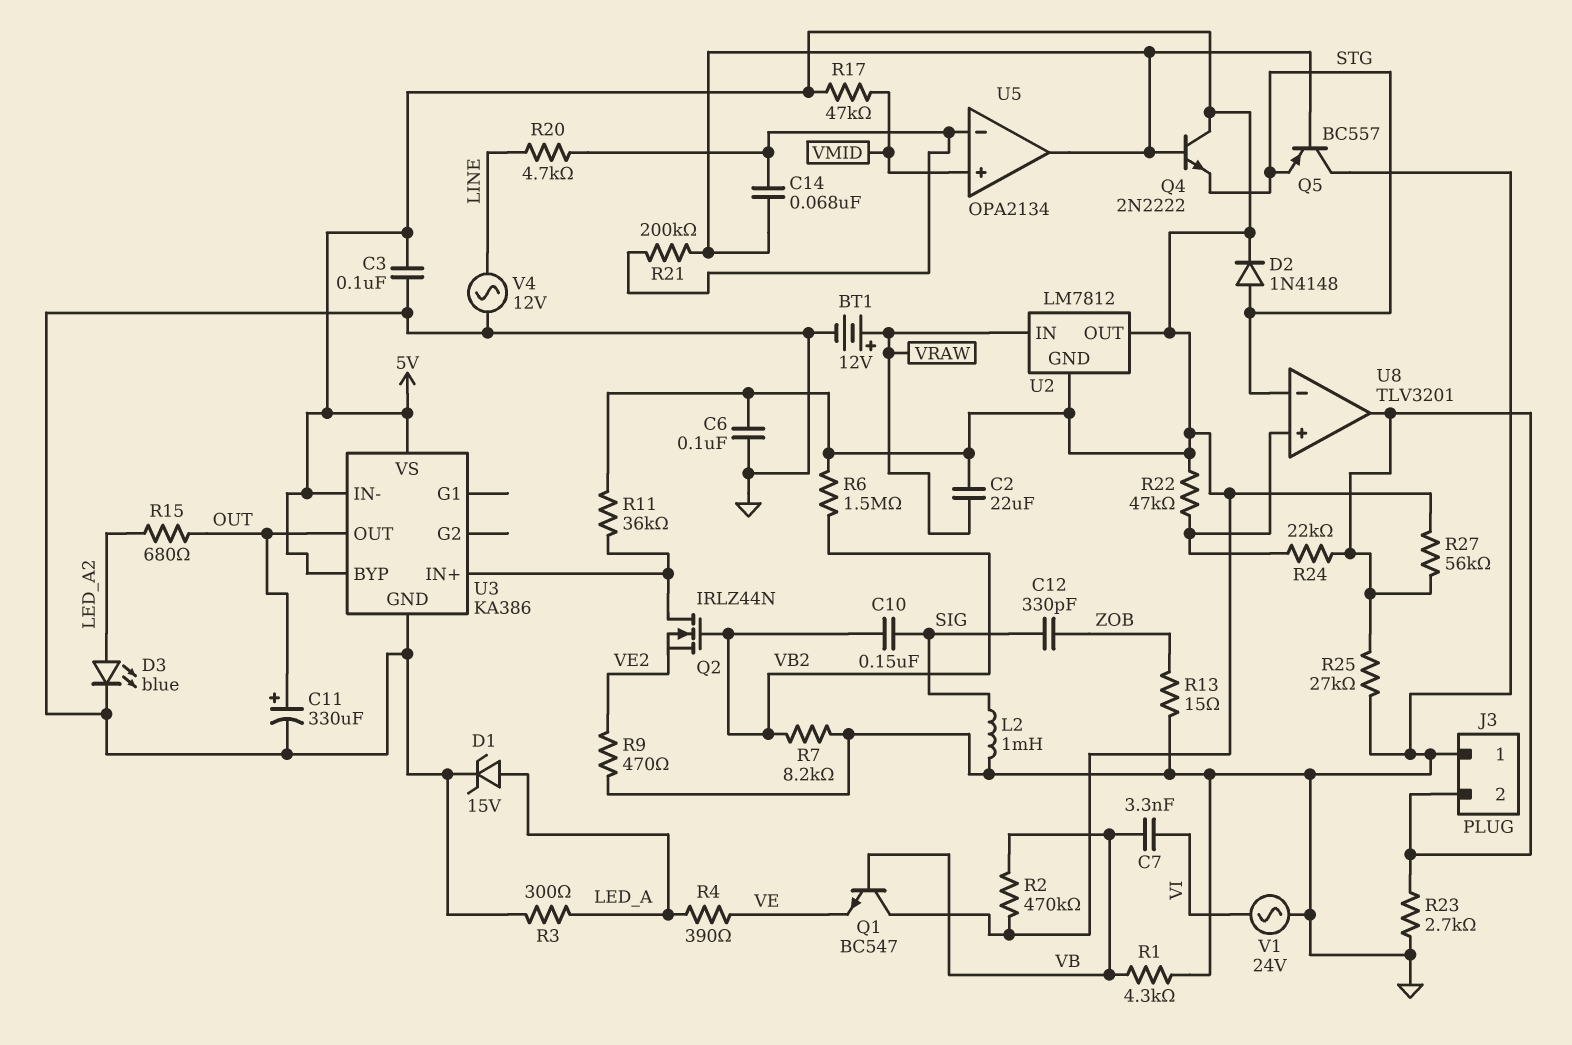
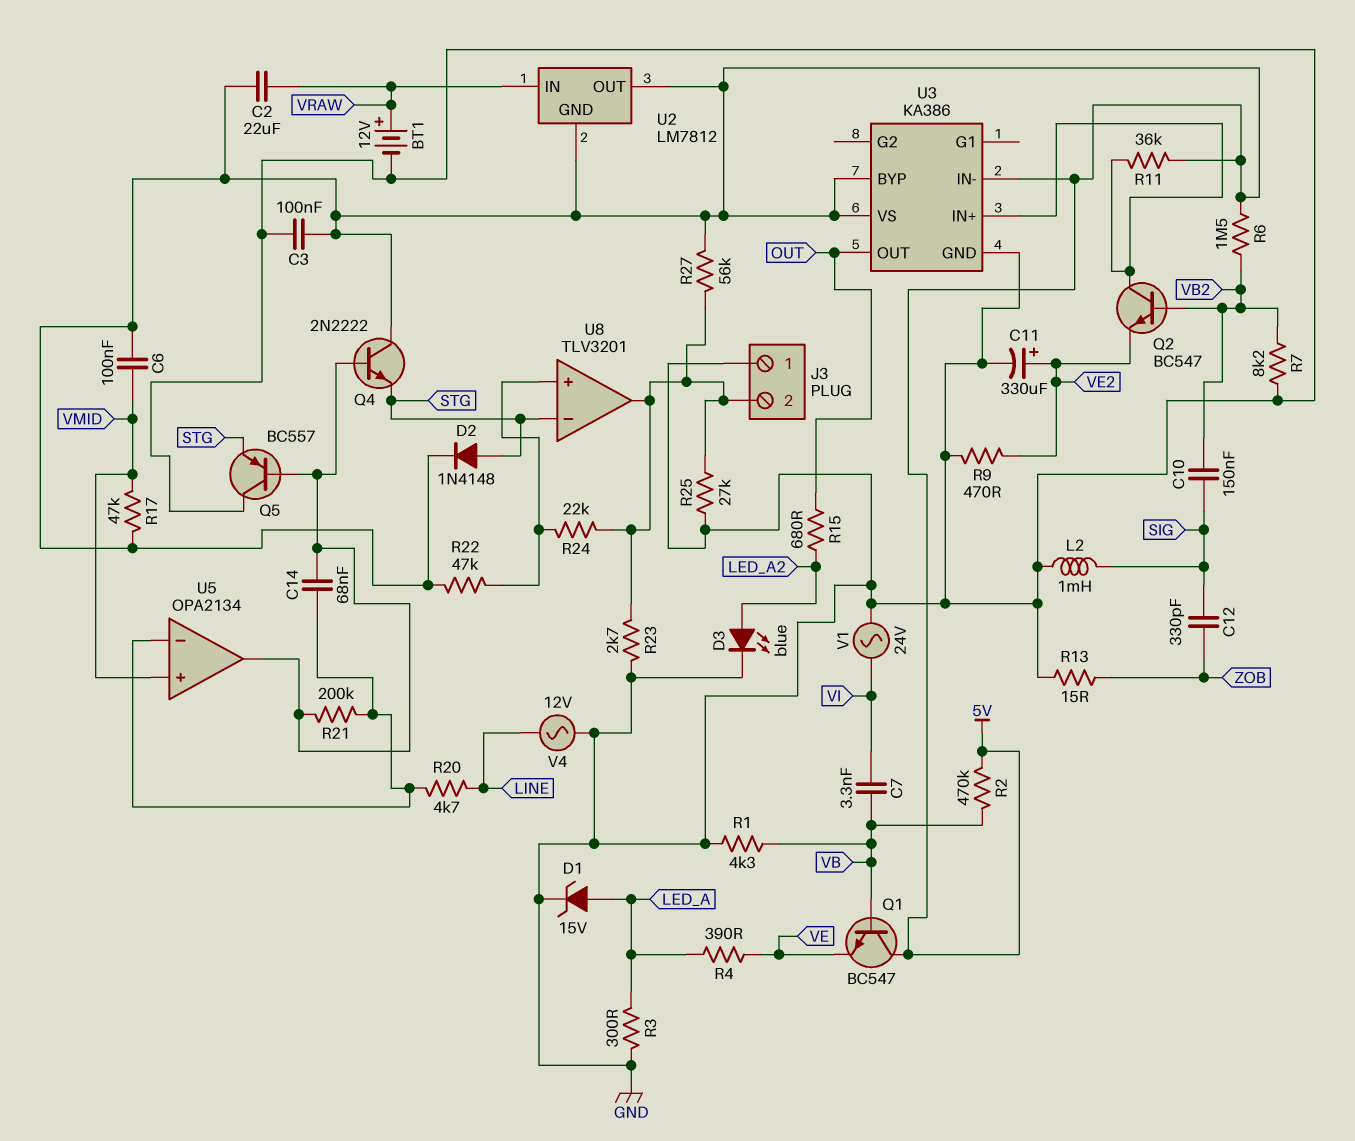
C6: 100nF (5V, GND) -> 100nF (5V, VMID)
C11: 330uF (plus OUT, minus GND) -> 330uF (plus VE2, minus GND)
Q2: NMOS IRLZ44N (G VB2, D U3/IN+, S VE2) -> NPN BC547 (B VB2, C U3/IN+, E VE2)

